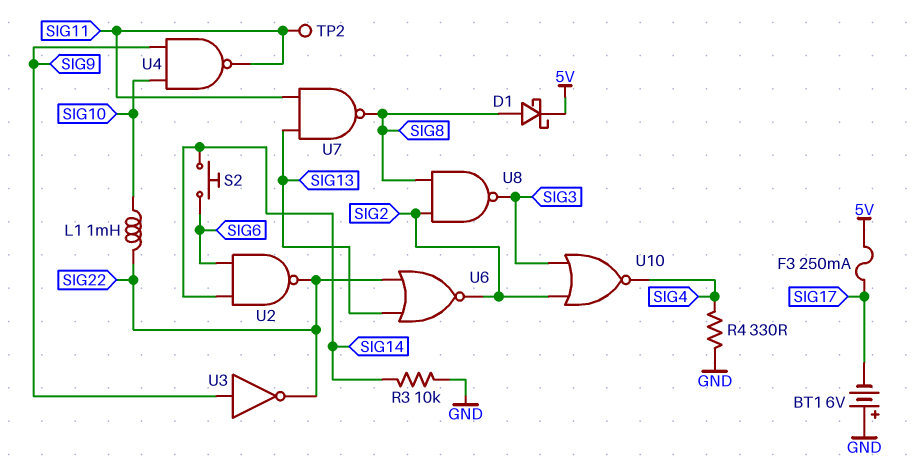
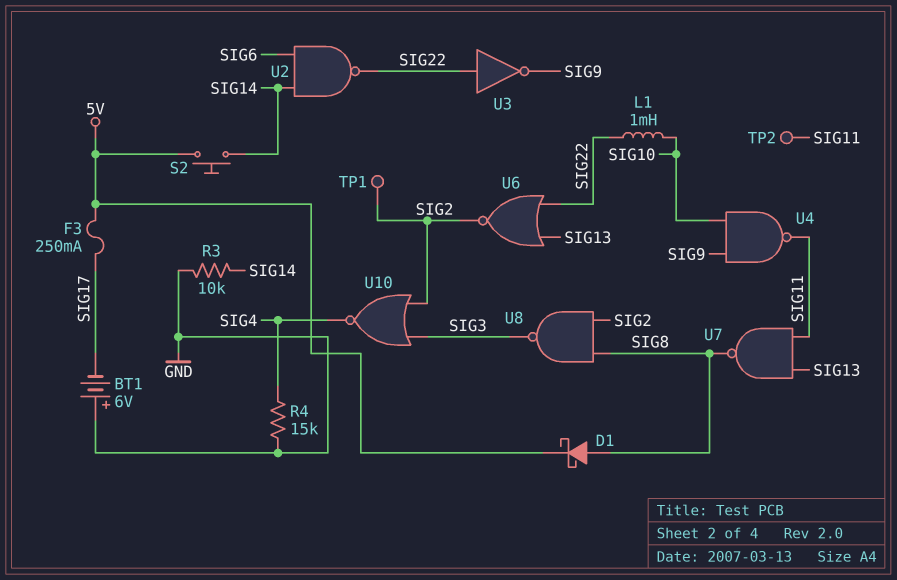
R4: 330 (GND, SIG4) -> 15k (GND, SIG4)
S2: button (SIG6, SIG14) -> button (5V, SIG14)
TP1: none -> test point (SIG2)
U3: NOT (in SIG9, out SIG22) -> NOT (in SIG22, out SIG9)

